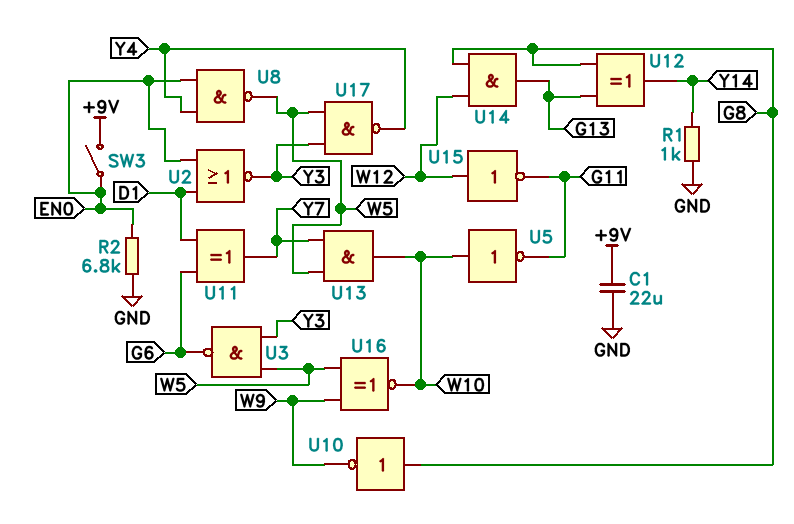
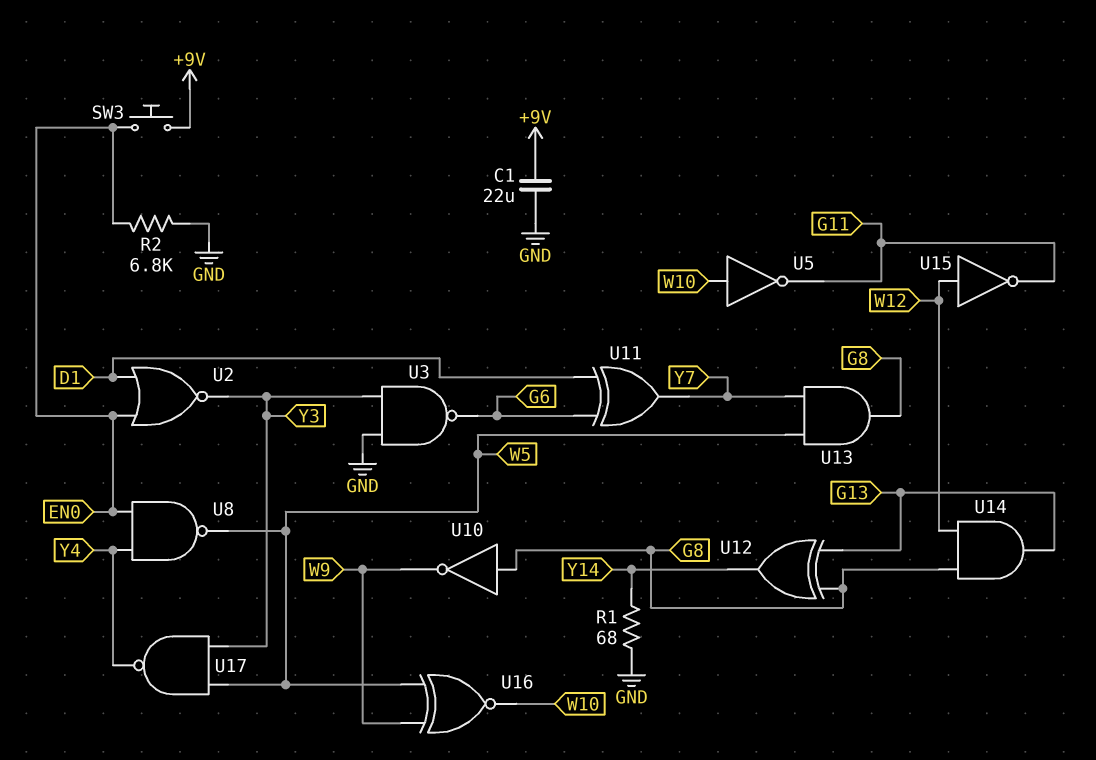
R1: 1k (GND, Y14) -> 68 (GND, Y14)
SW3: switch (+9V, EN0) -> button (+9V, EN0)
U3: NAND (in W5, in Y3, out G6) -> NAND (in GND, in Y3, out G6)
U13: AND (in W5, in Y7, out W10) -> AND (in W5, in Y7, out G8)

